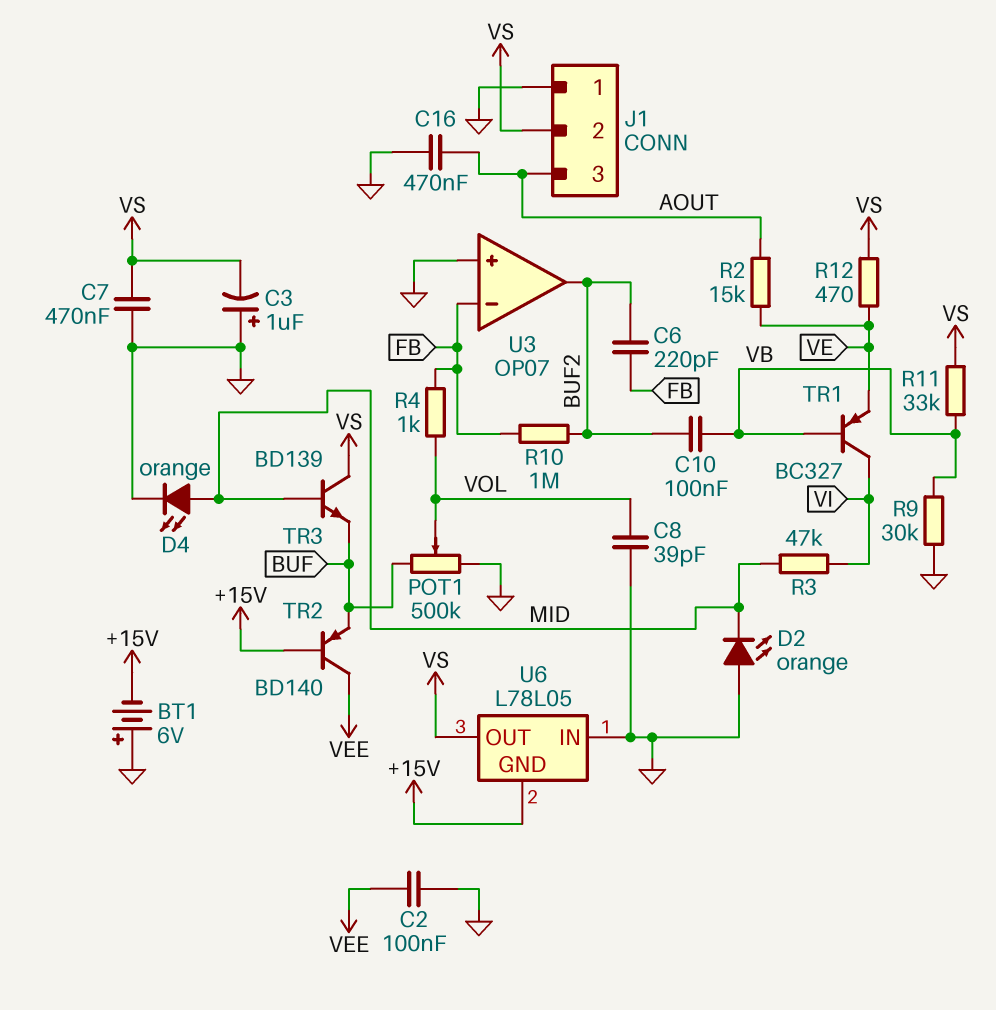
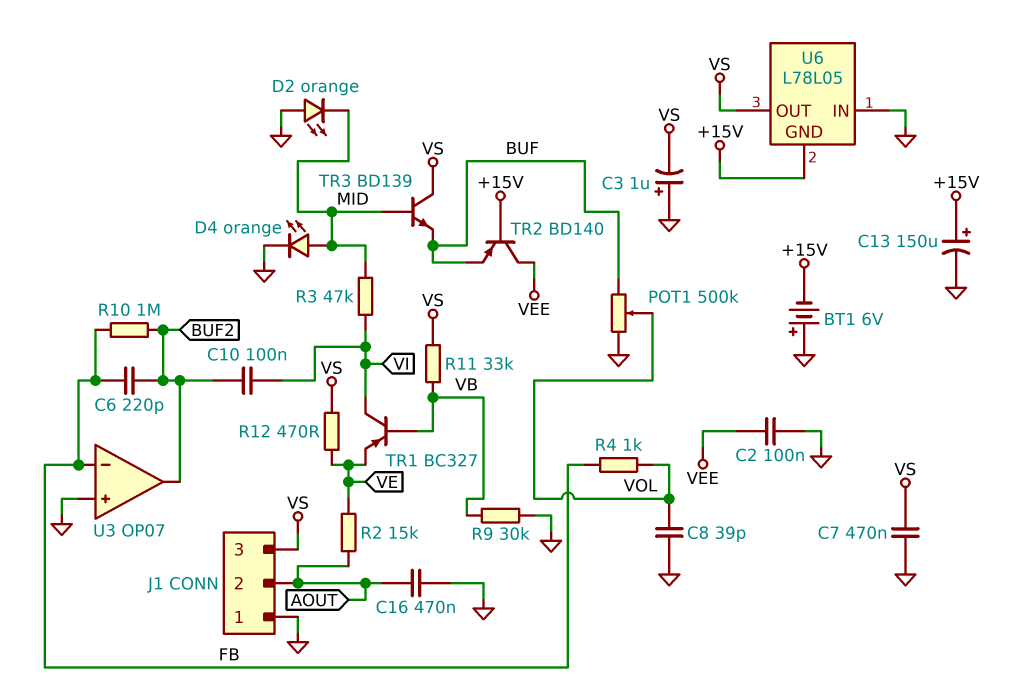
C10: 100nF (BUF2, VB) -> 100nF (BUF2, VI)
C13: none -> 150uF (plus +15V, minus GND)
J1 pin 2: VS -> AOUT
J1 pin 3: AOUT -> VS

